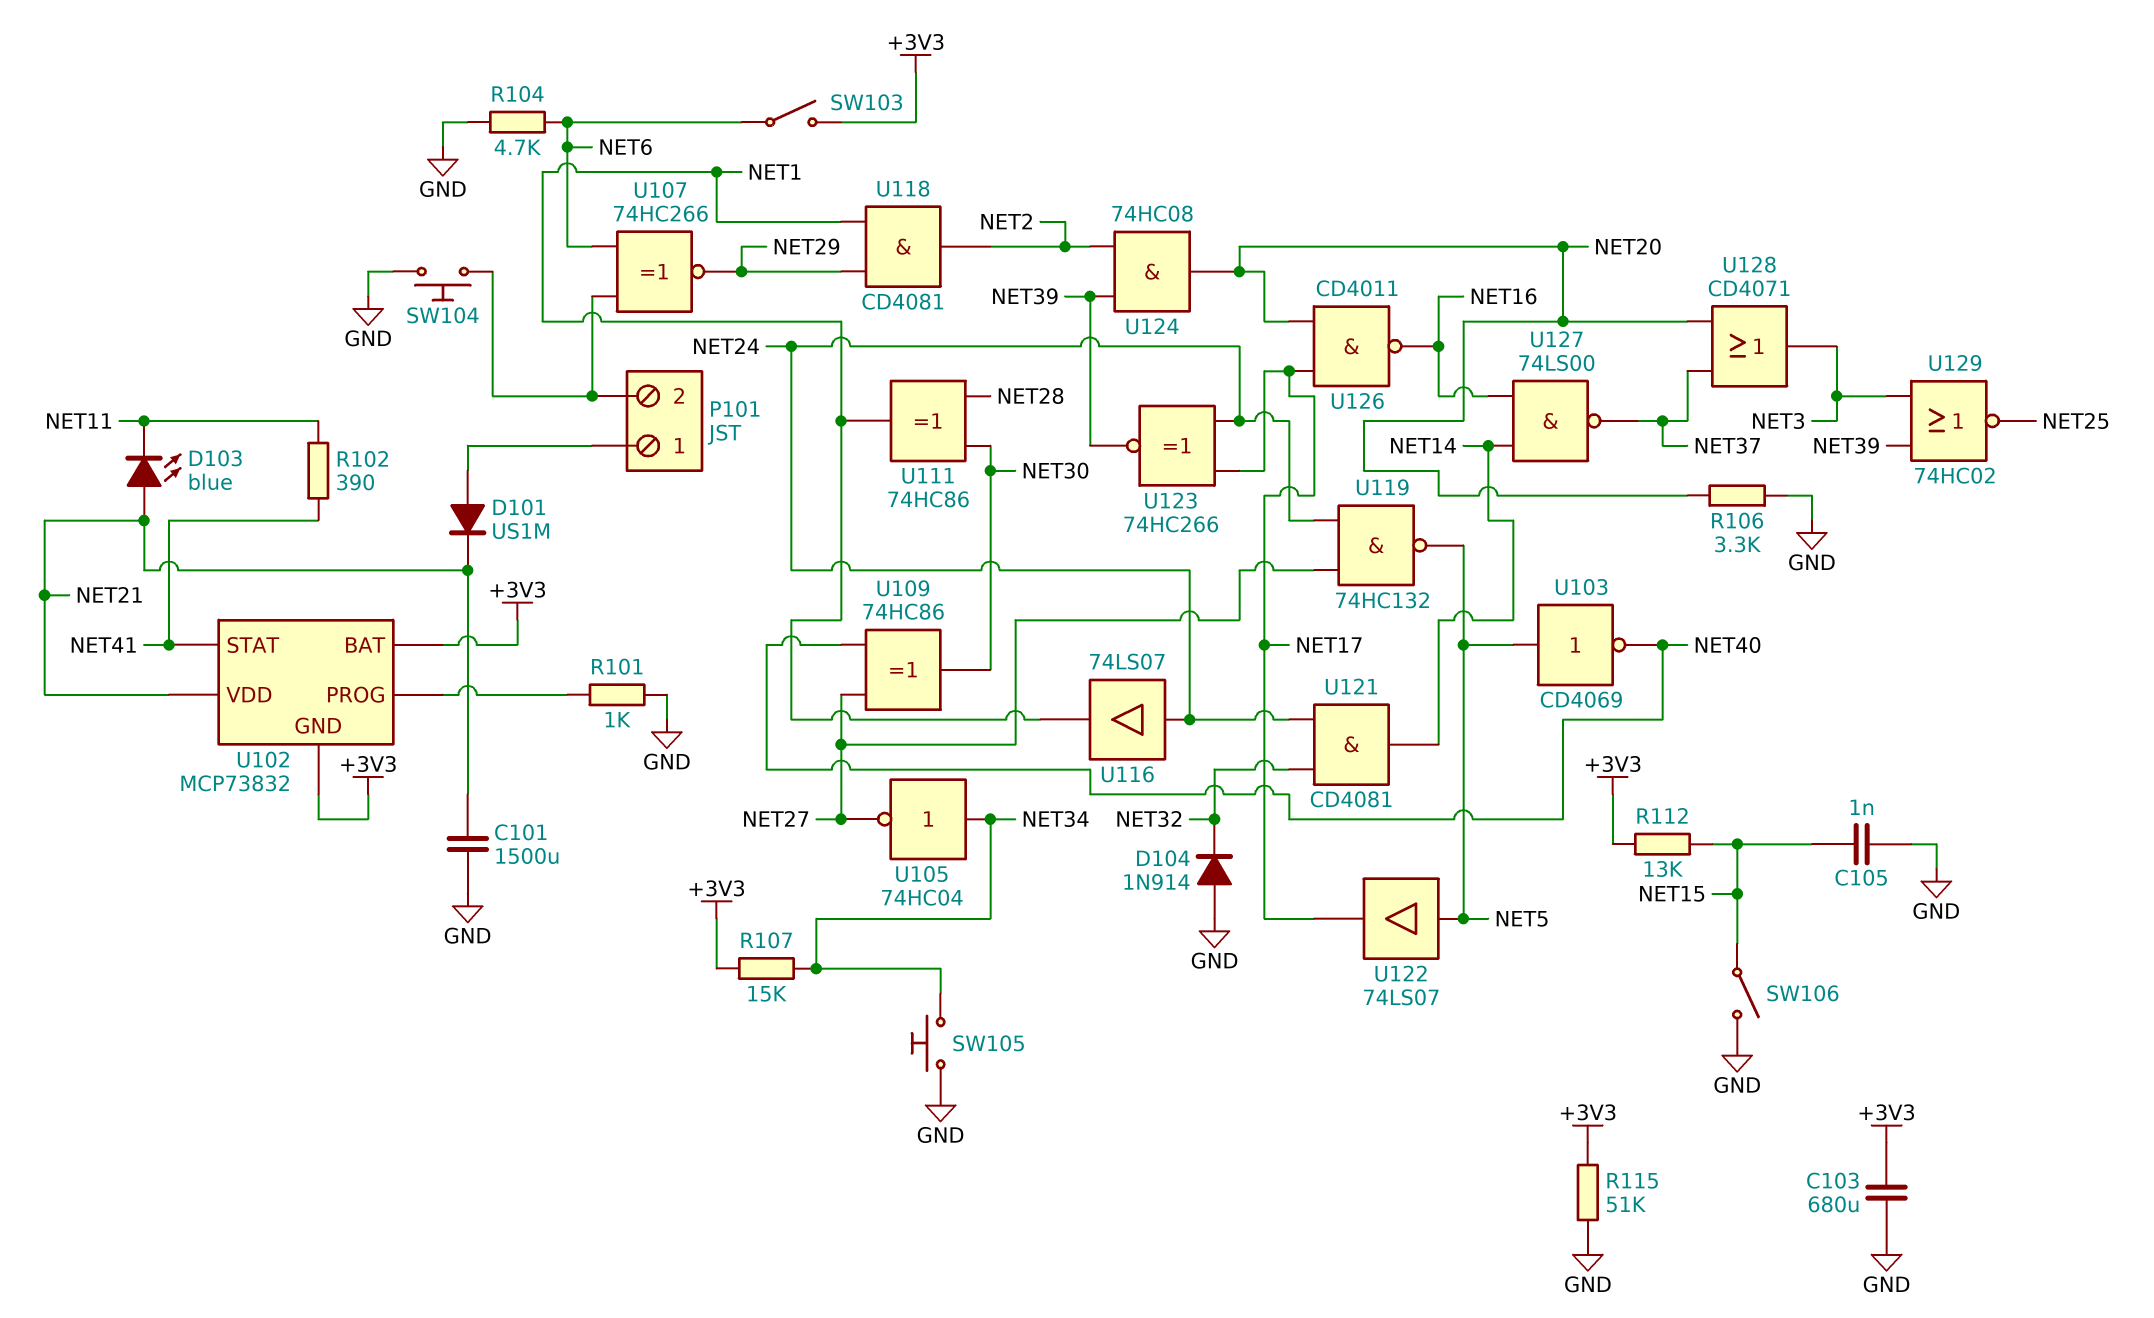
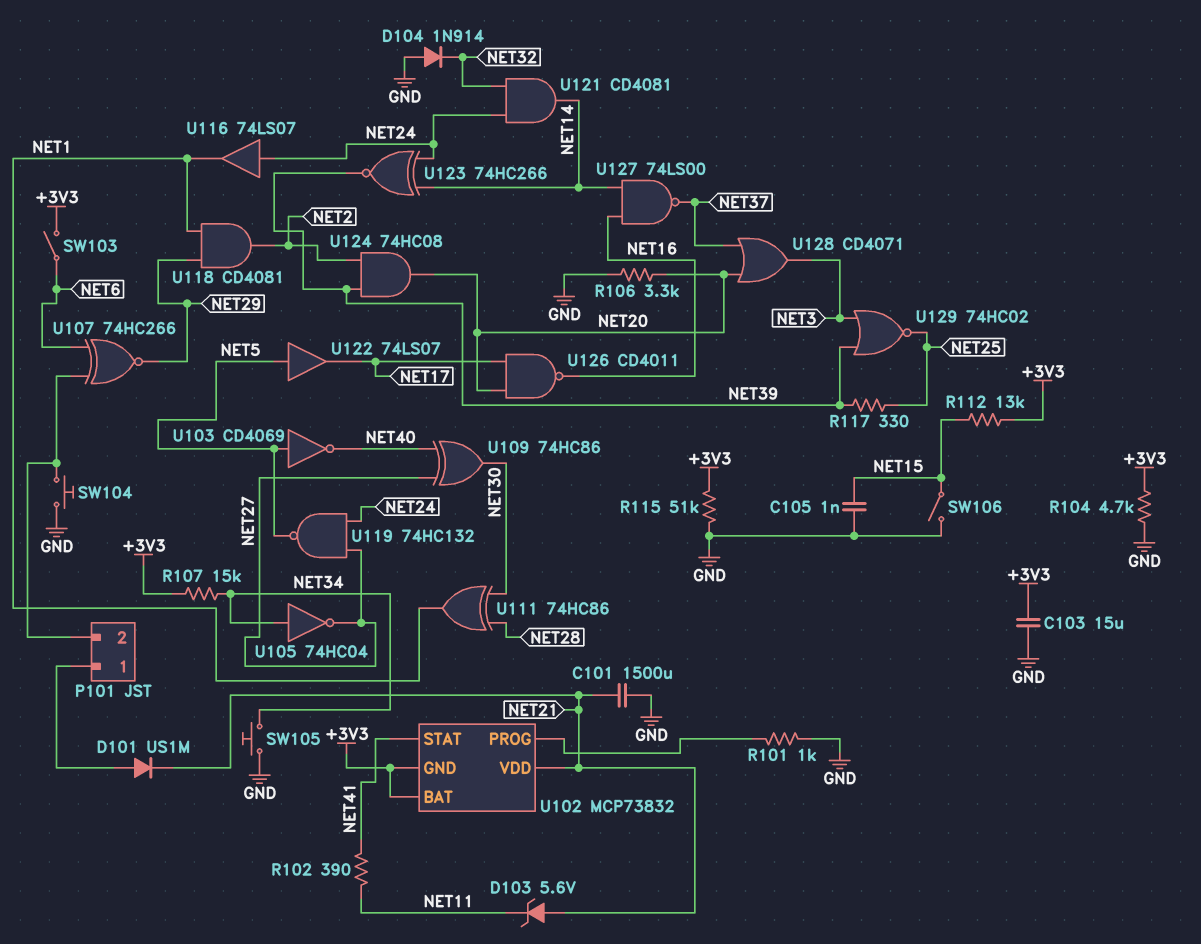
C103: 680uF (+3V3, GND) -> 15uF (+3V3, GND)
D103: LED blue (A NET21, K NET11) -> zener 5.6V (A NET21, K NET11)
R104: 4.7k (GND, NET6) -> 4.7k (+3V3, GND)
R117: none -> 330 (NET25, NET39)
U123: XNOR 74HC266 (in NET17, in NET24, out NET39) -> XNOR 74HC266 (in NET14, in NET24, out NET39)

